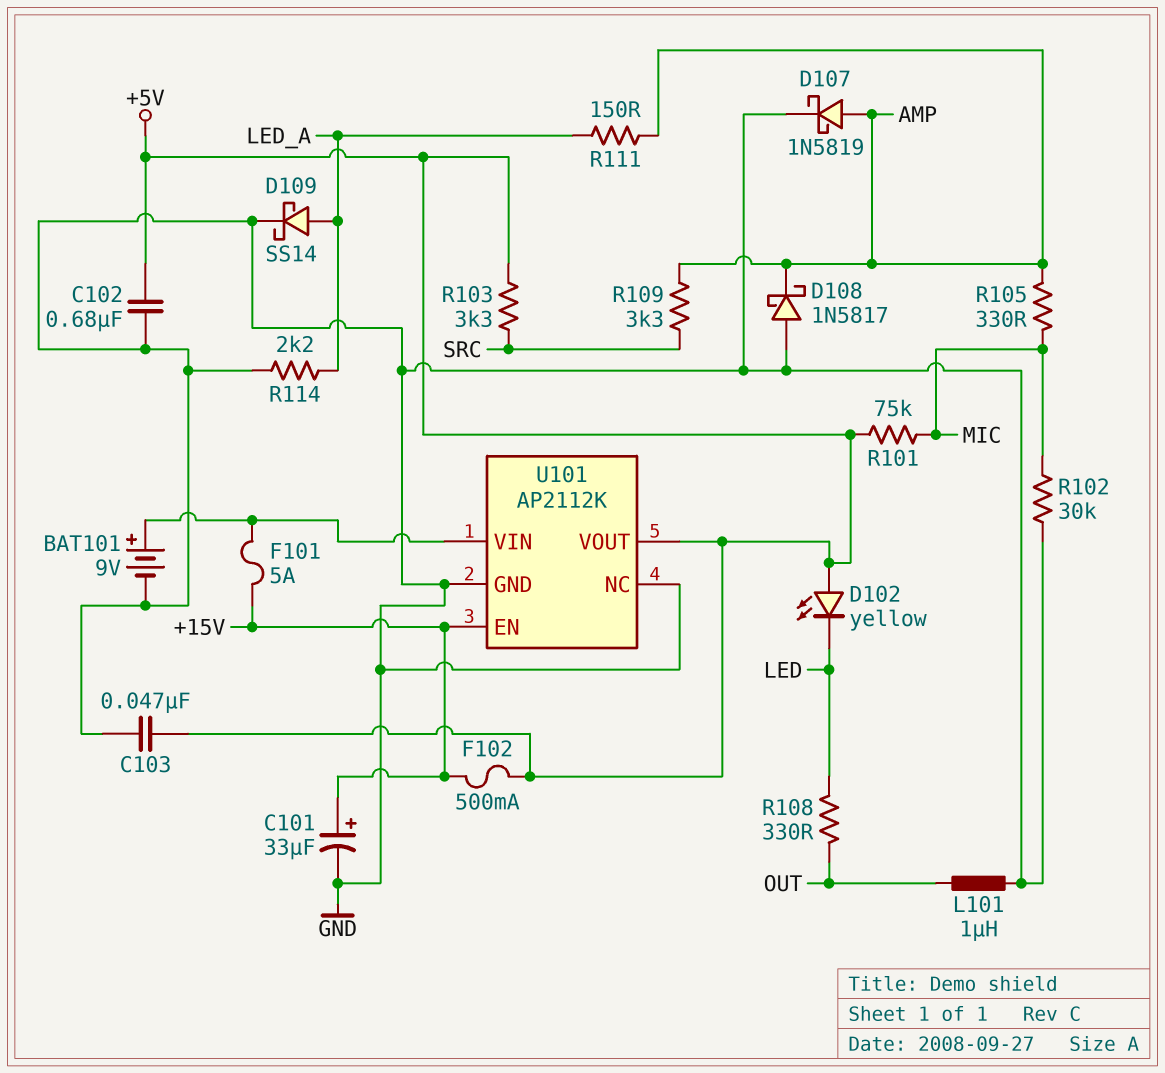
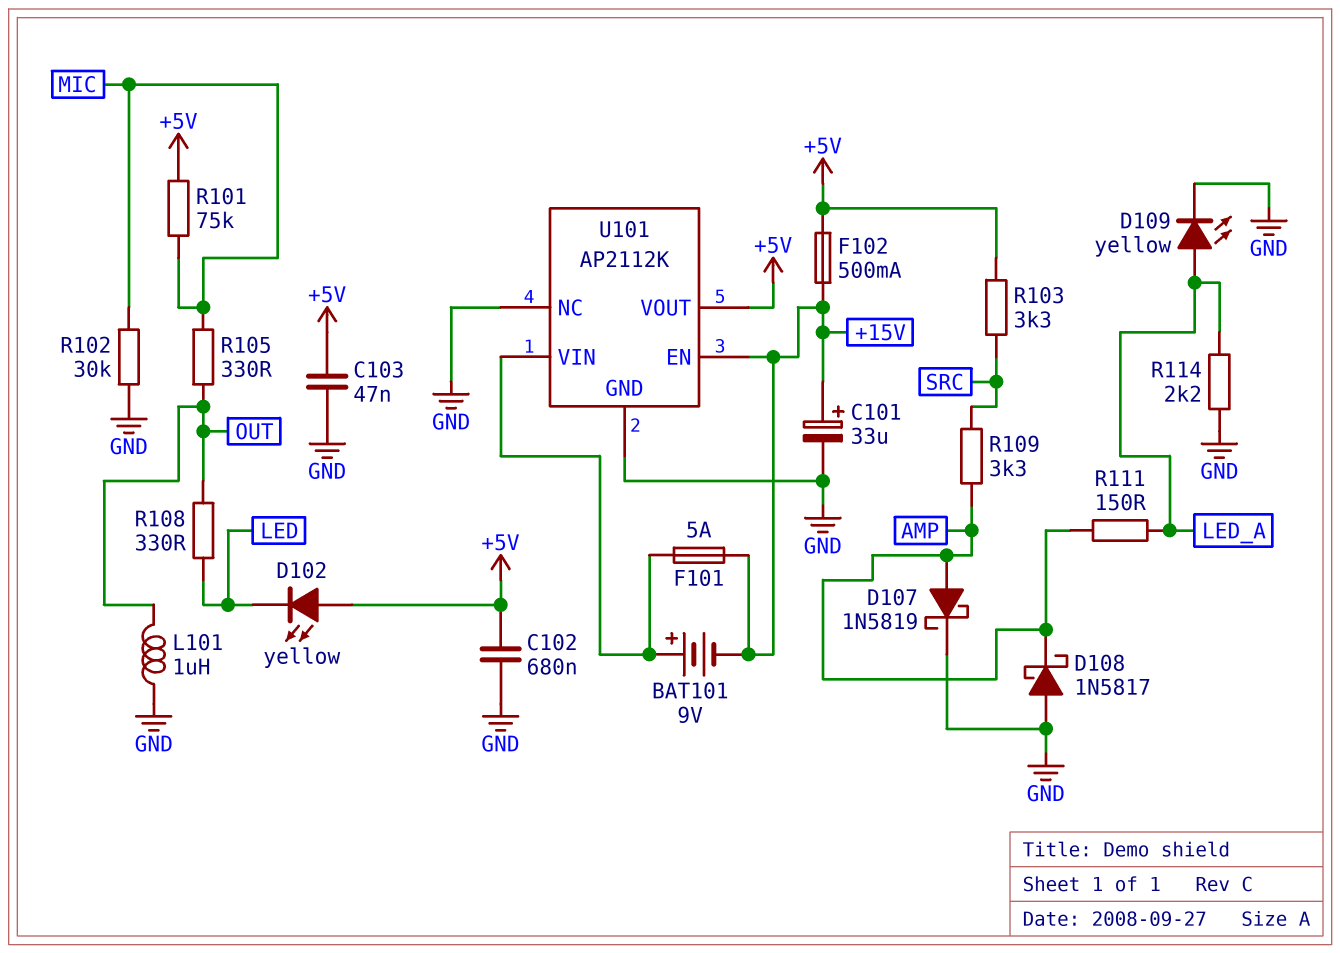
BAT101: 9V (plus U101/VIN, minus GND) -> 9V (plus U101/VIN, minus +15V)
D109: schottky SS14 (A LED_A, K GND) -> LED yellow (A LED_A, K GND)
R105: 330 (AMP, MIC) -> 330 (MIC, OUT)

